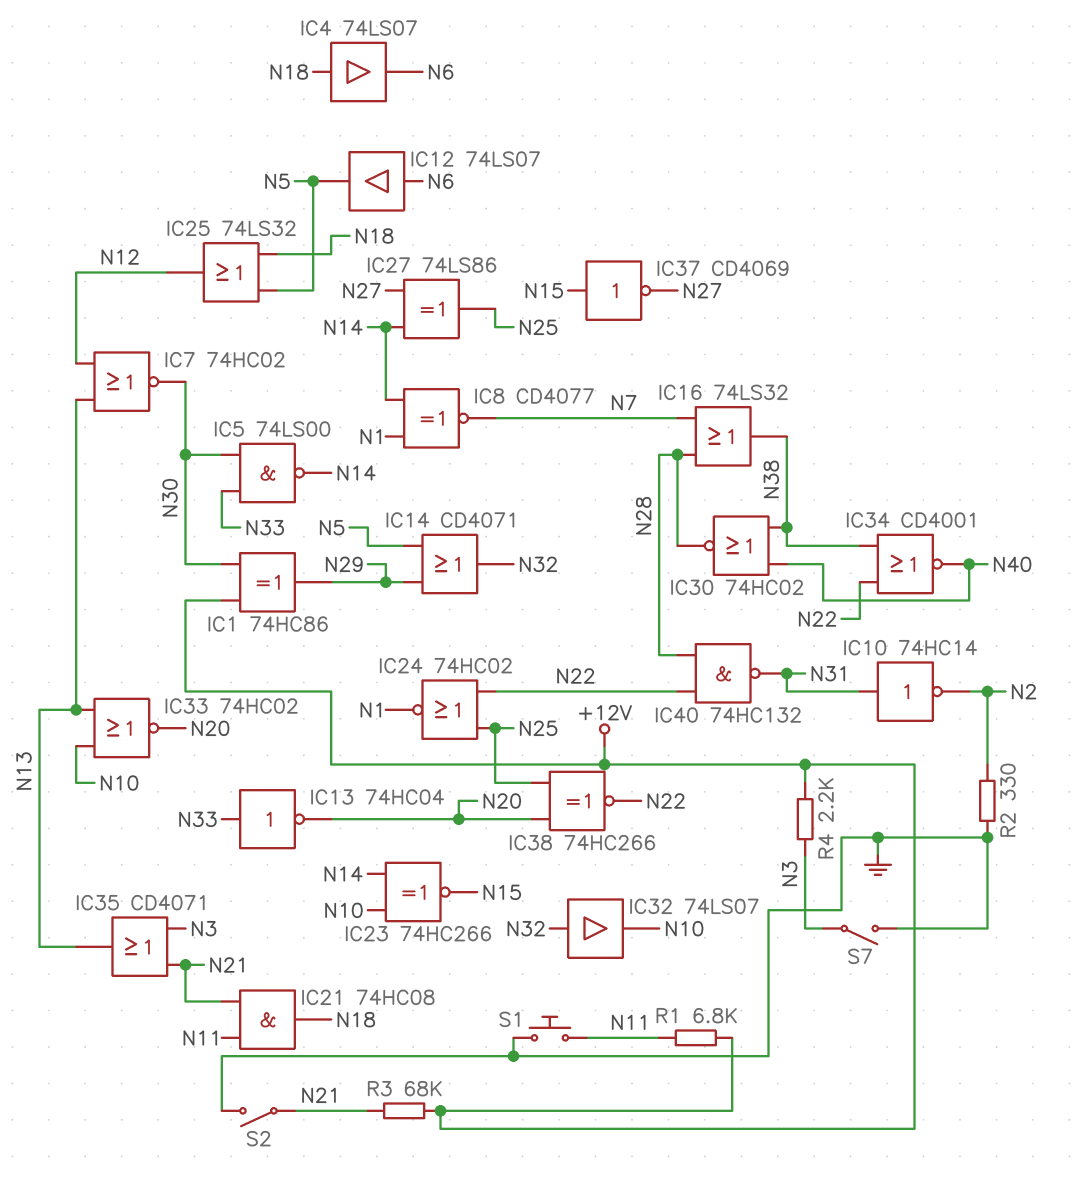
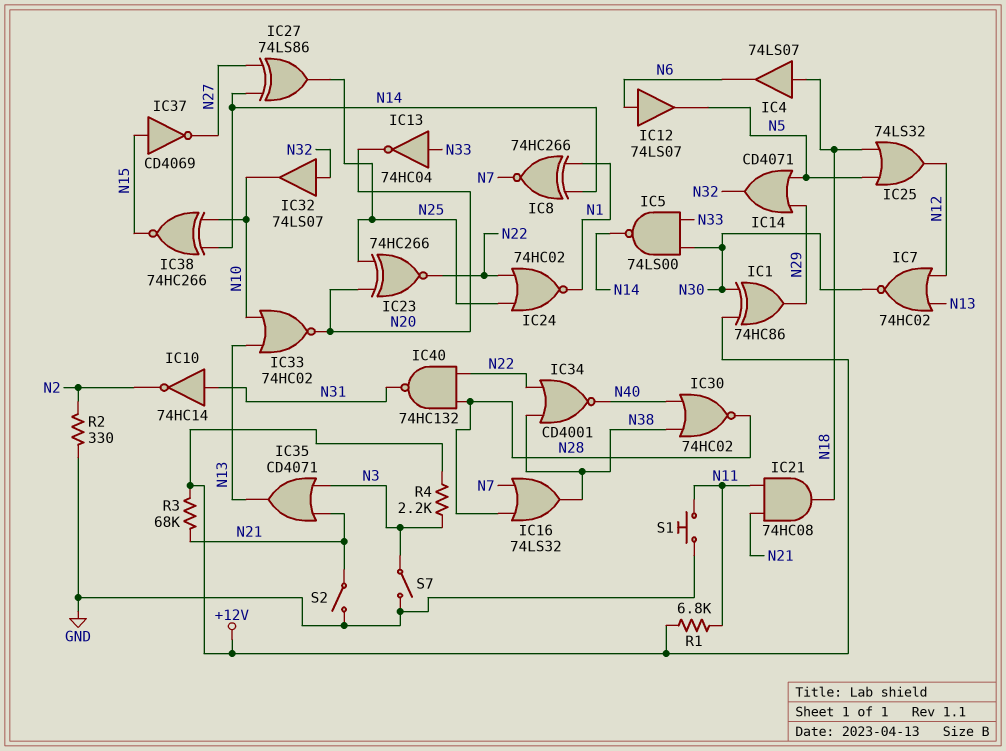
IC8: XNOR CD4077 (in N1, in N14, out N7) -> XNOR 74HC266 (in N1, in N14, out N7)
IC23: XNOR 74HC266 (in N10, in N14, out N15) -> XNOR 74HC266 (in N20, in N25, out N22)
IC38: XNOR 74HC266 (in N20, in N25, out N22) -> XNOR 74HC266 (in N10, in N14, out N15)

